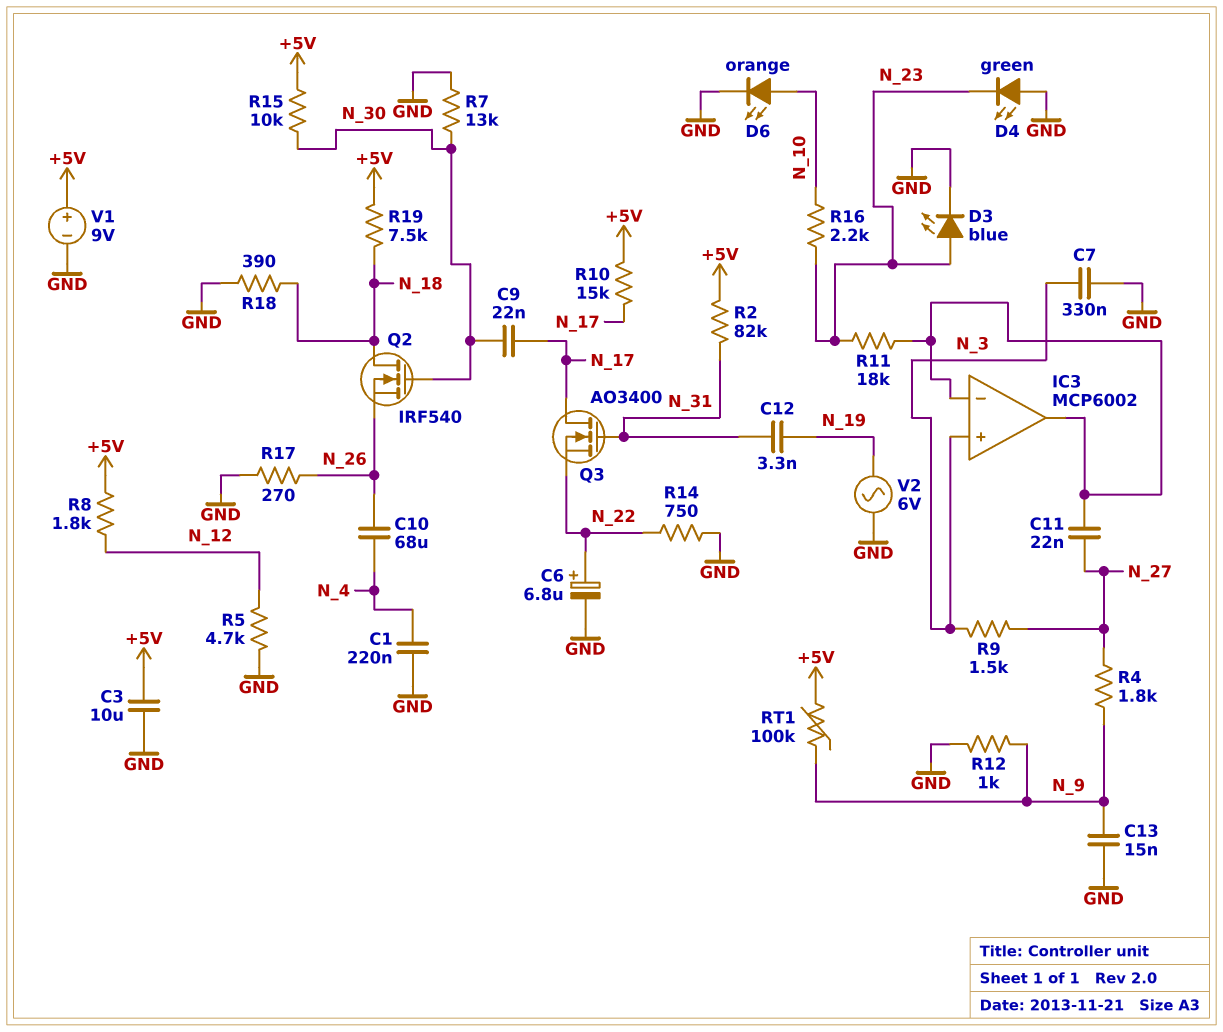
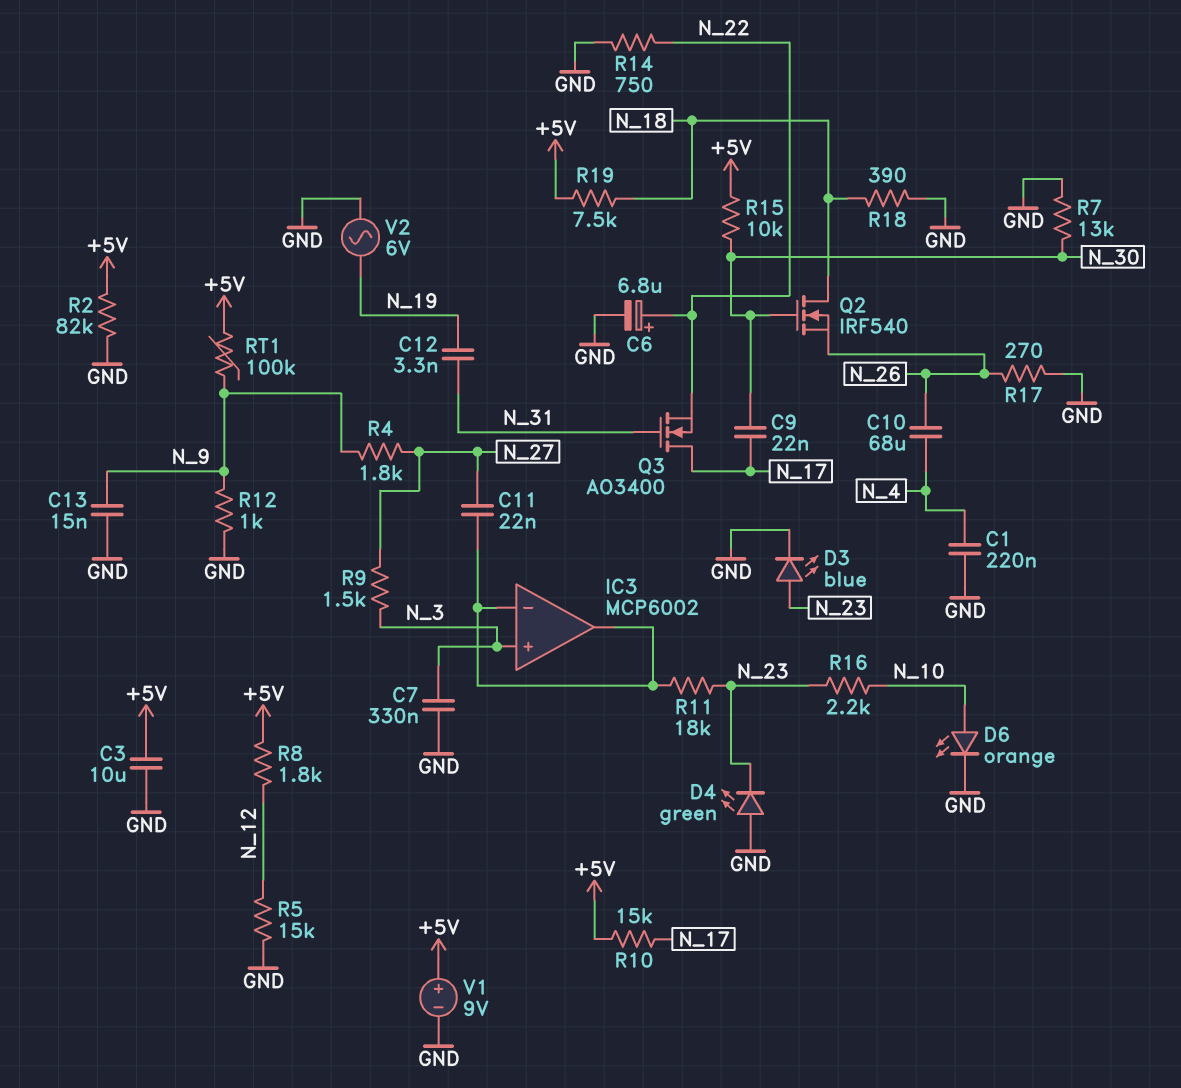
R2: 82k (+5V, N_31) -> 82k (+5V, GND)
R5: 4.7k (GND, N_12) -> 15k (GND, N_12)

